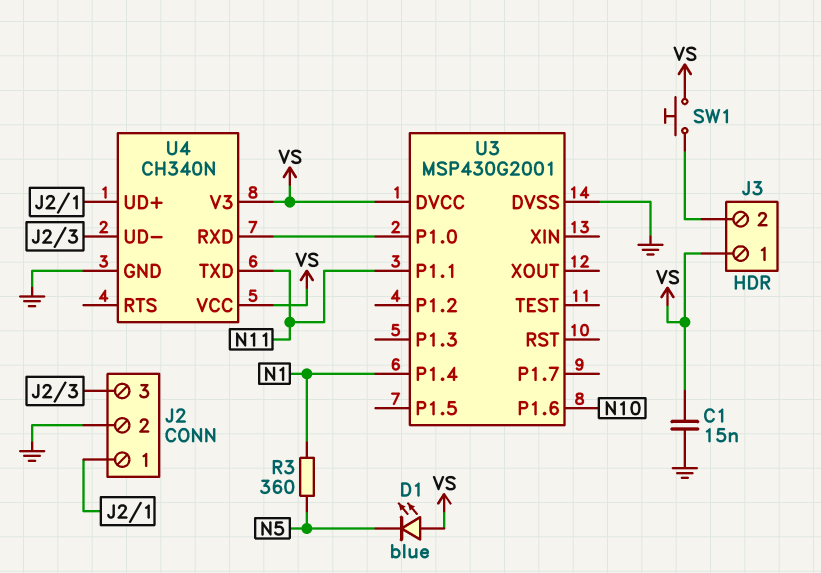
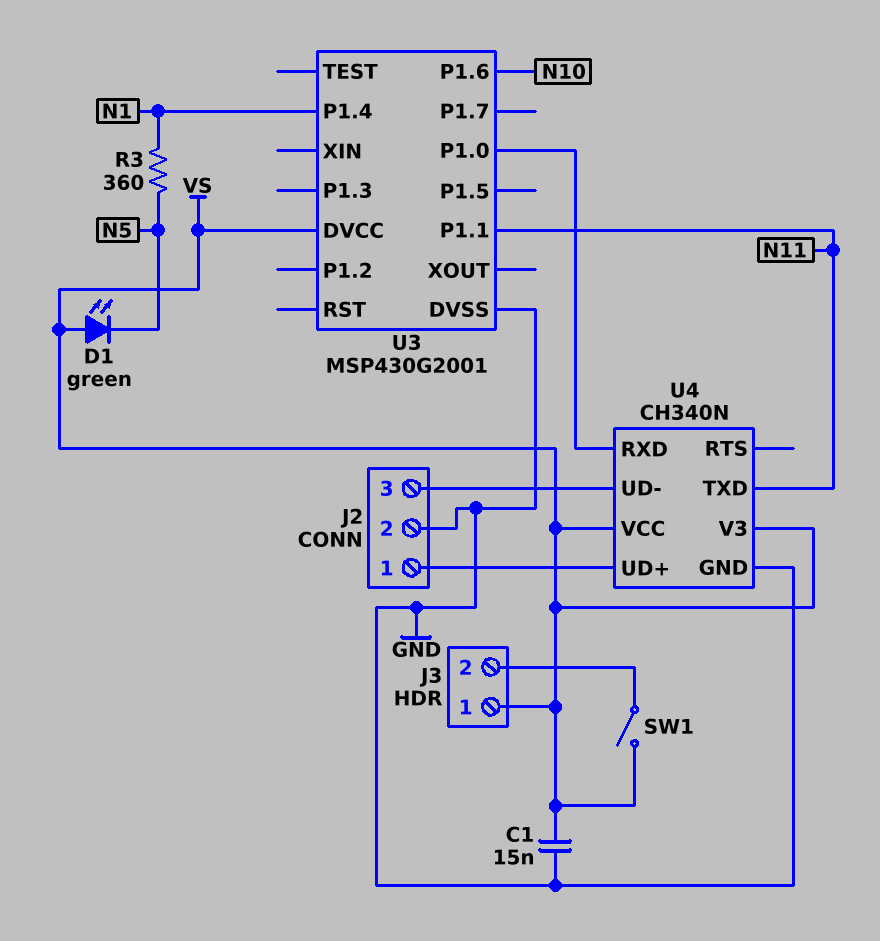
D1: LED blue (A VS, K N5) -> LED green (A VS, K N5)
SW1: button (J3/2, VS) -> switch (J3/2, VS)

